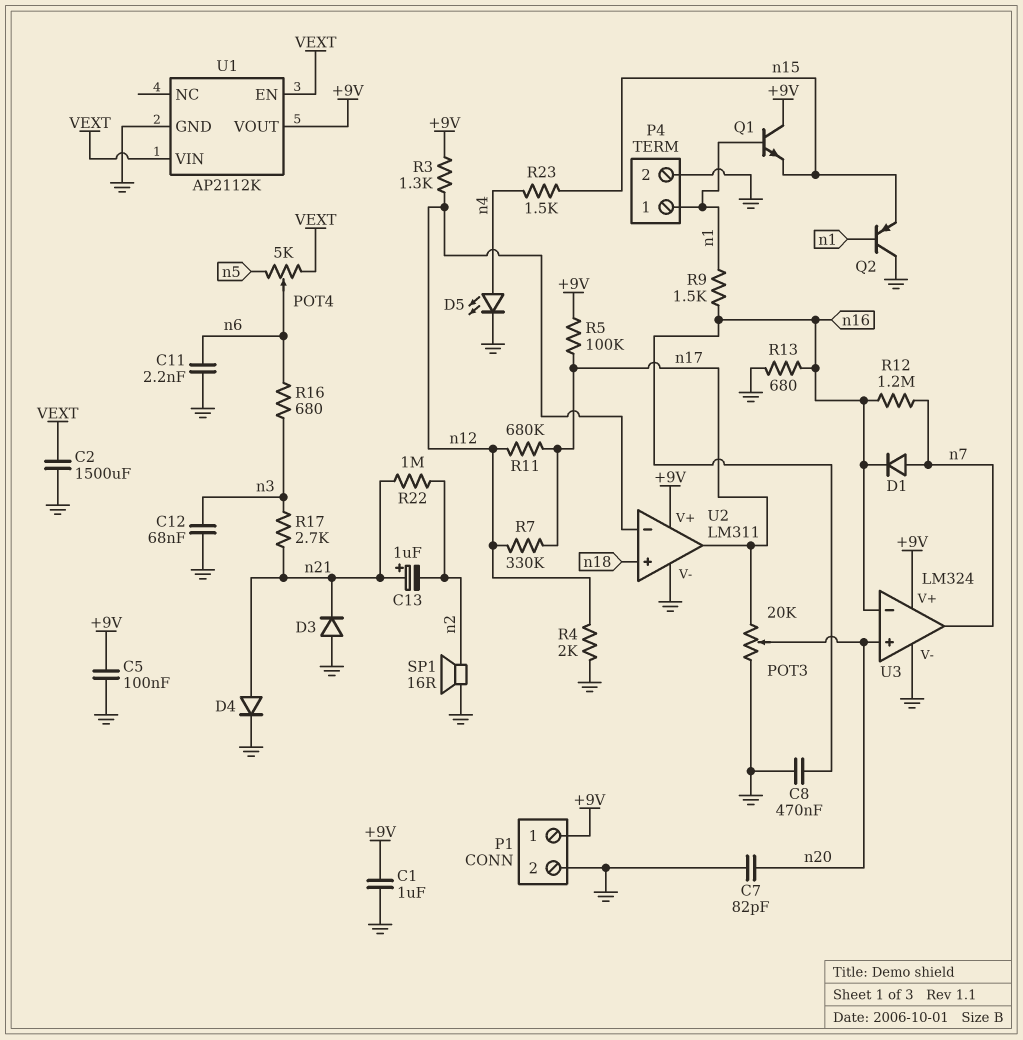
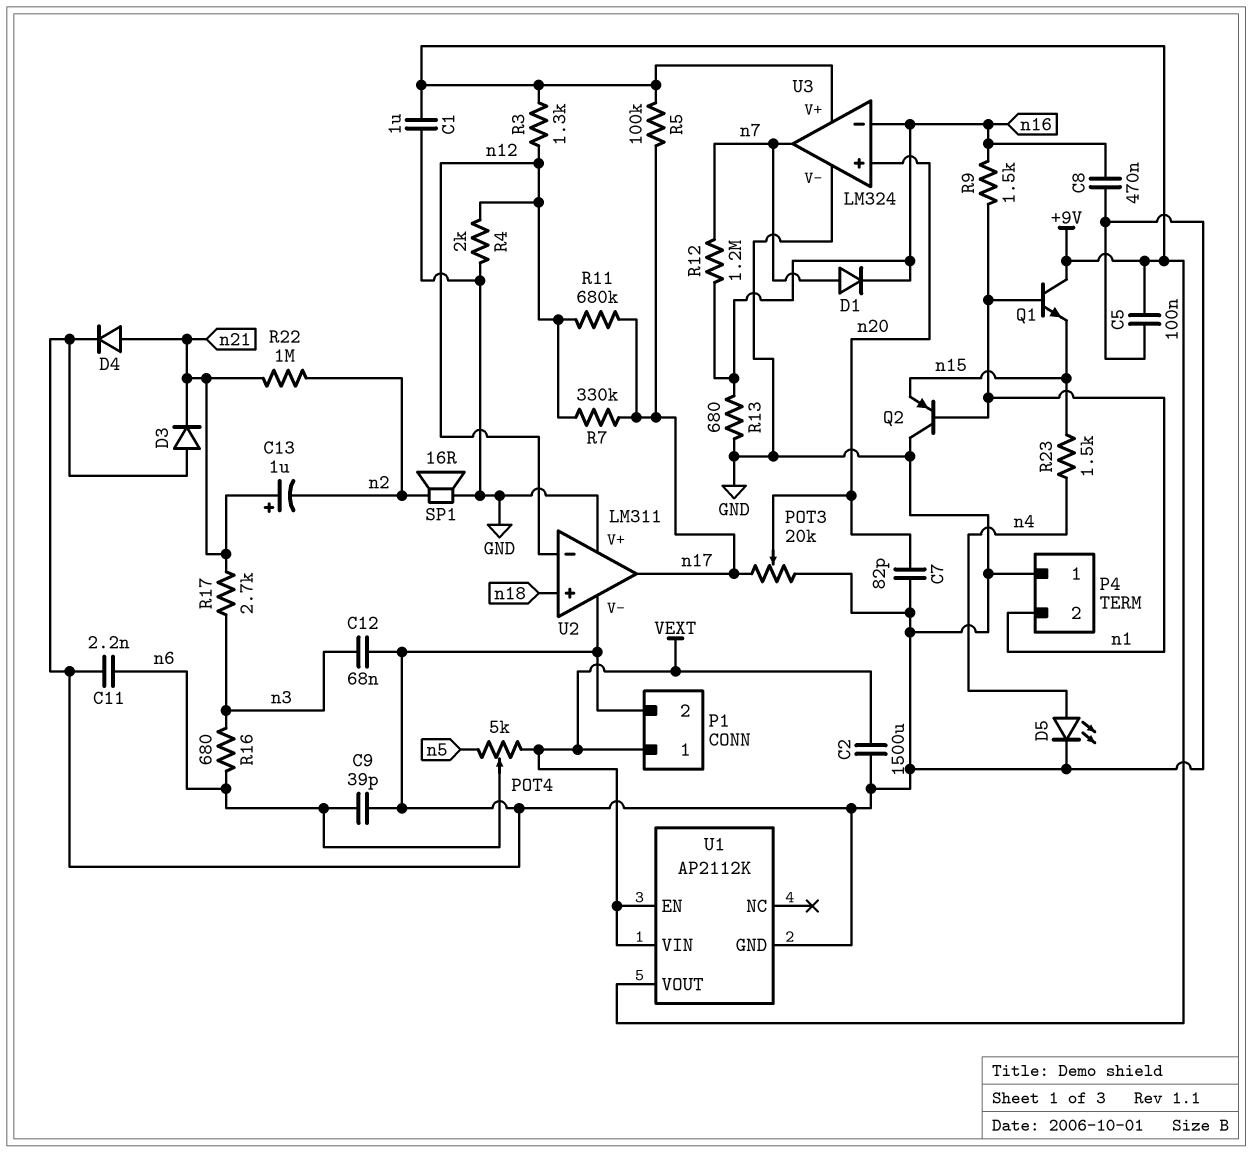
C9: none -> 39pF (GND, n6)
P1 pin 1: +9V -> VEXT
P4 pin 1: n1 -> GND
P4 pin 2: GND -> n1
U2 pin V+: +9V -> GND

